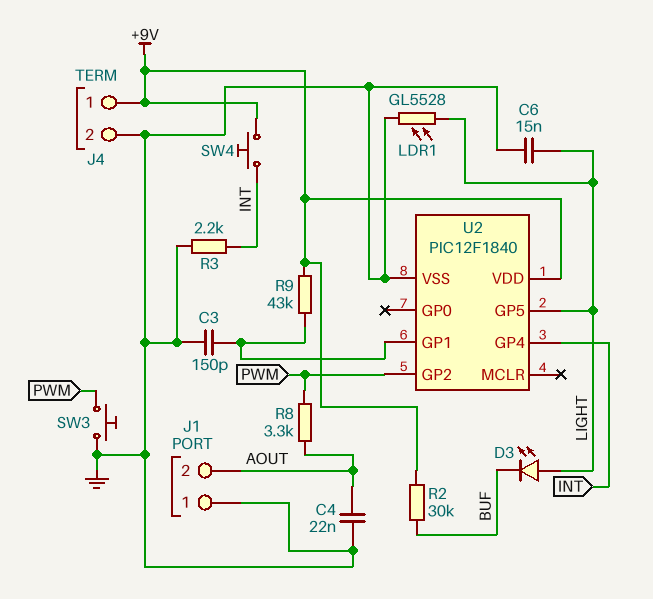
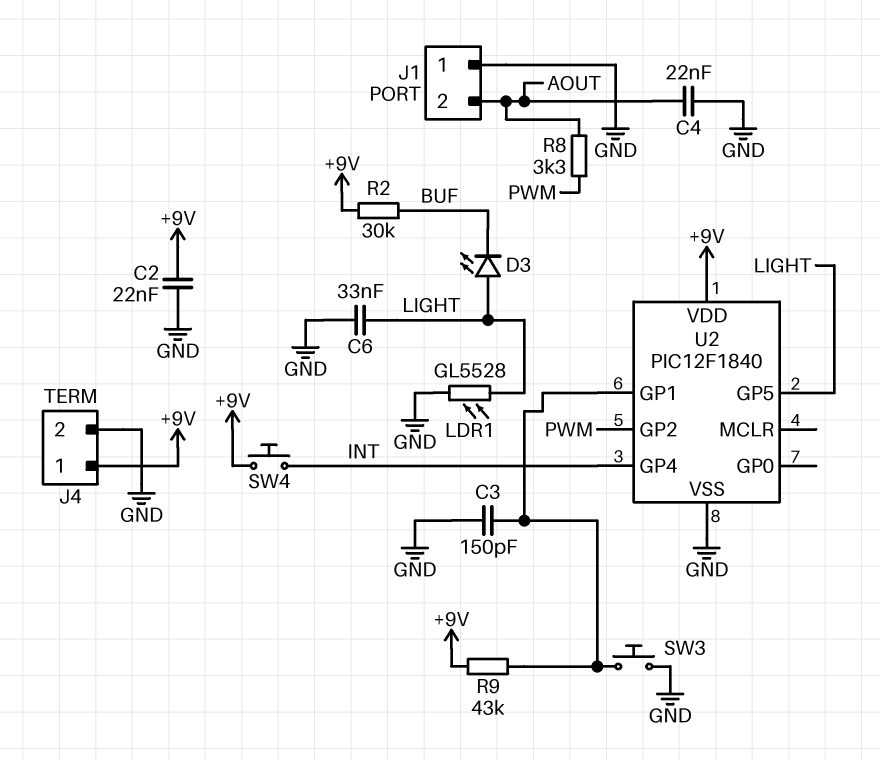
C2: none -> 22nF (+9V, GND)
C6: 15nF (GND, LIGHT) -> 33nF (GND, LIGHT)
R3: 2.2k (GND, INT) -> none
SW3: button (GND, PWM) -> button (GND, U2/GP1)

